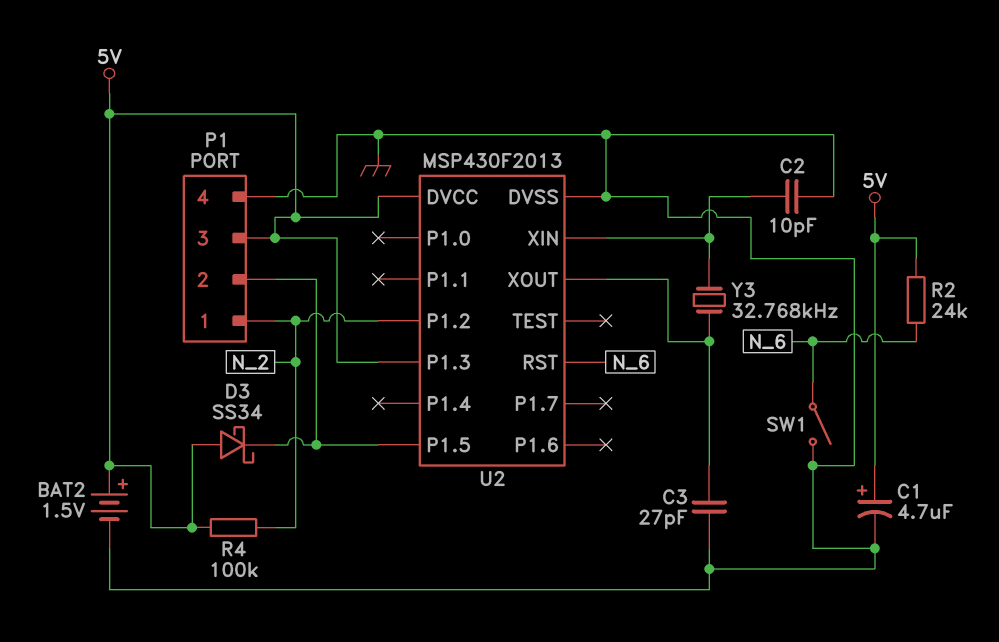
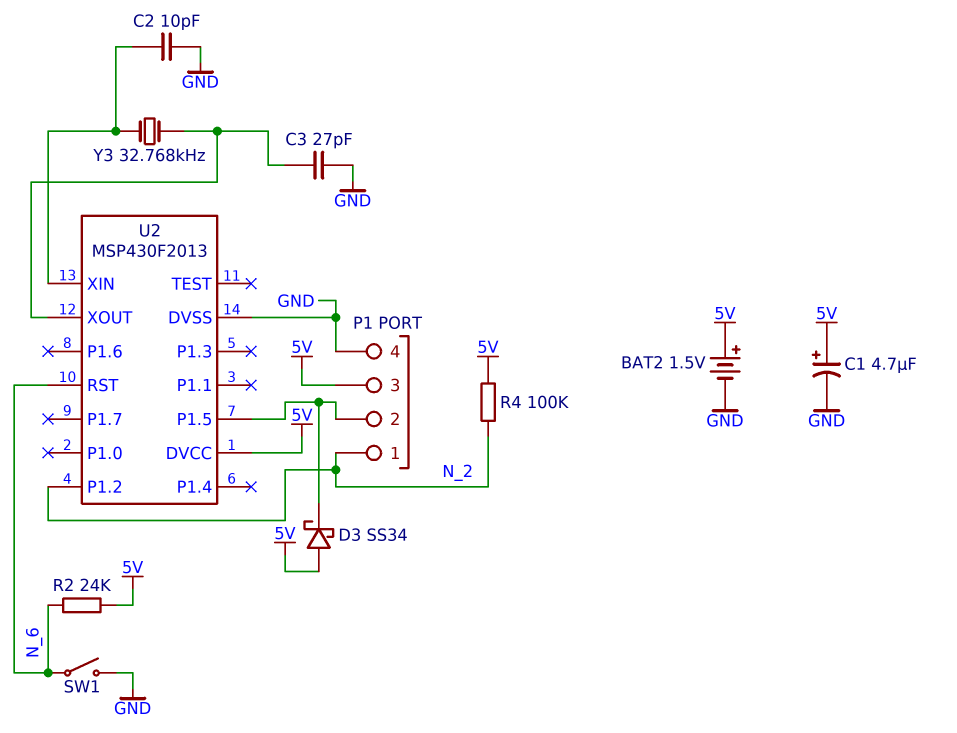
U2 pin P1.3: 5V -> none

